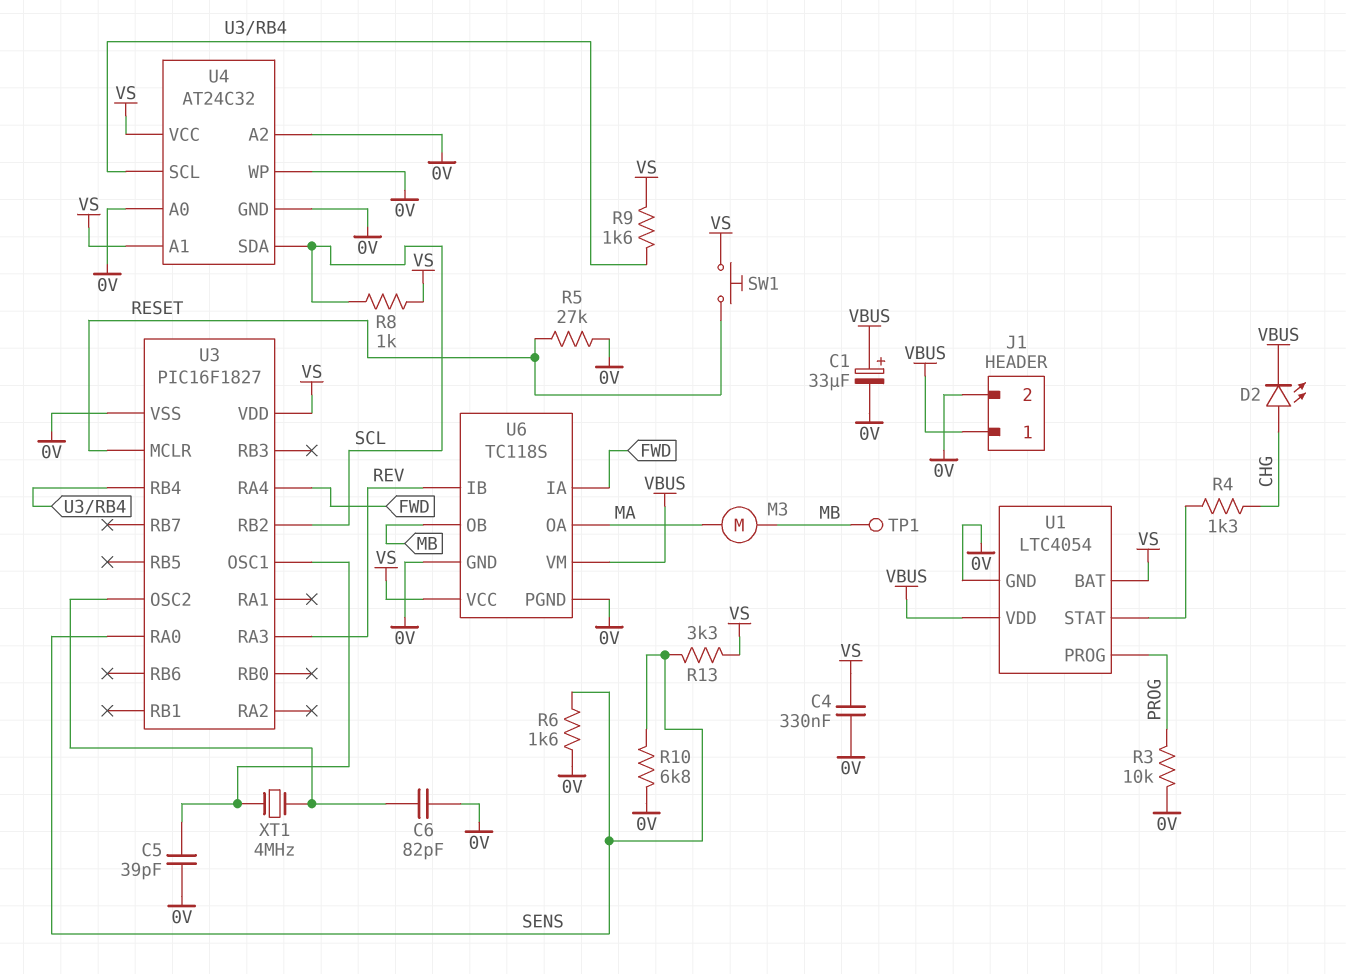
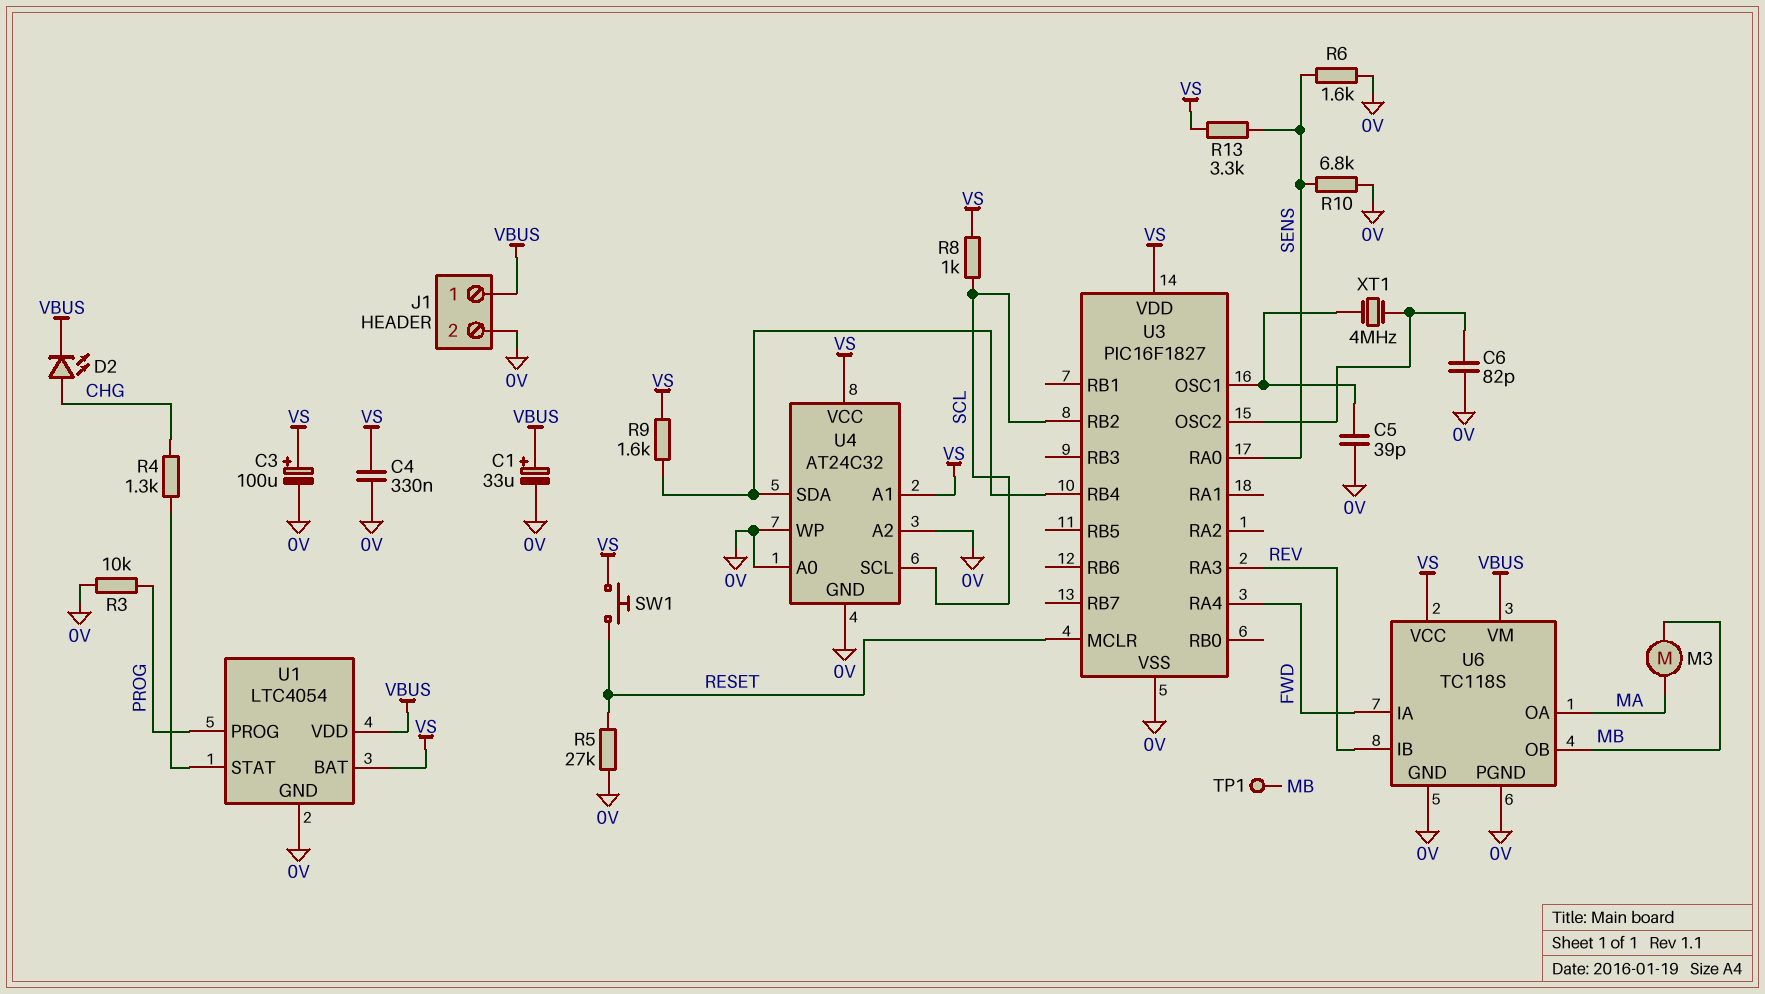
C3: none -> 100uF (plus VS, minus 0V)
U4 pin SCL: U3/RB4 -> SCL
U4 pin SDA: SCL -> U3/RB4

